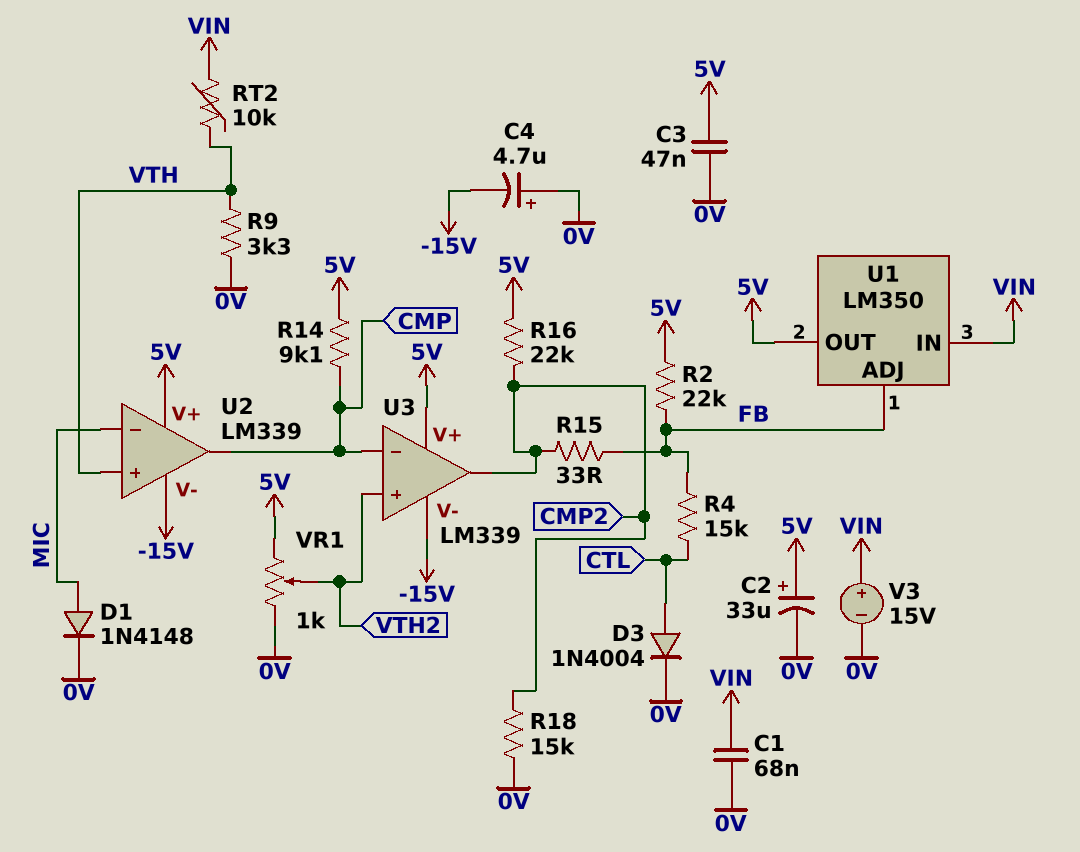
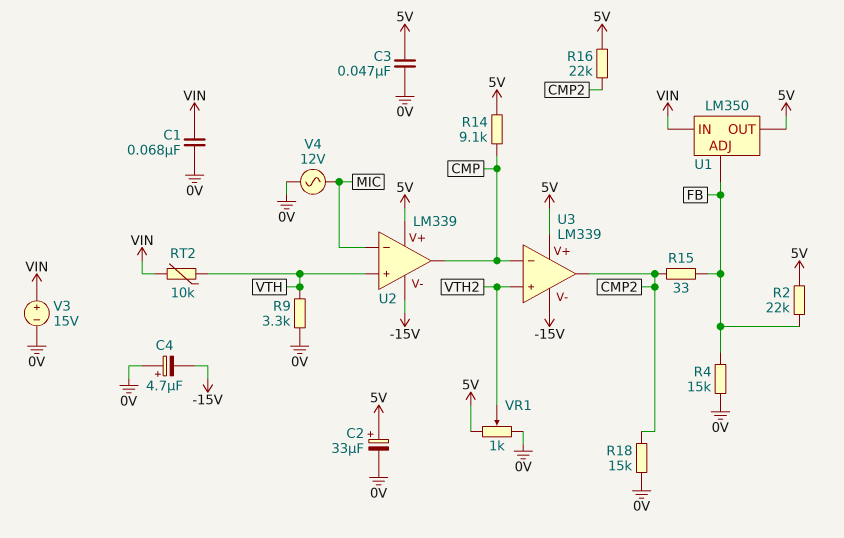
D1: diode 1N4148 (A MIC, K 0V) -> none
D3: diode 1N4004 (A CTL, K 0V) -> none
R4: 15k (CTL, FB) -> 15k (0V, FB)
V4: none -> AC 12V (0V, MIC)

